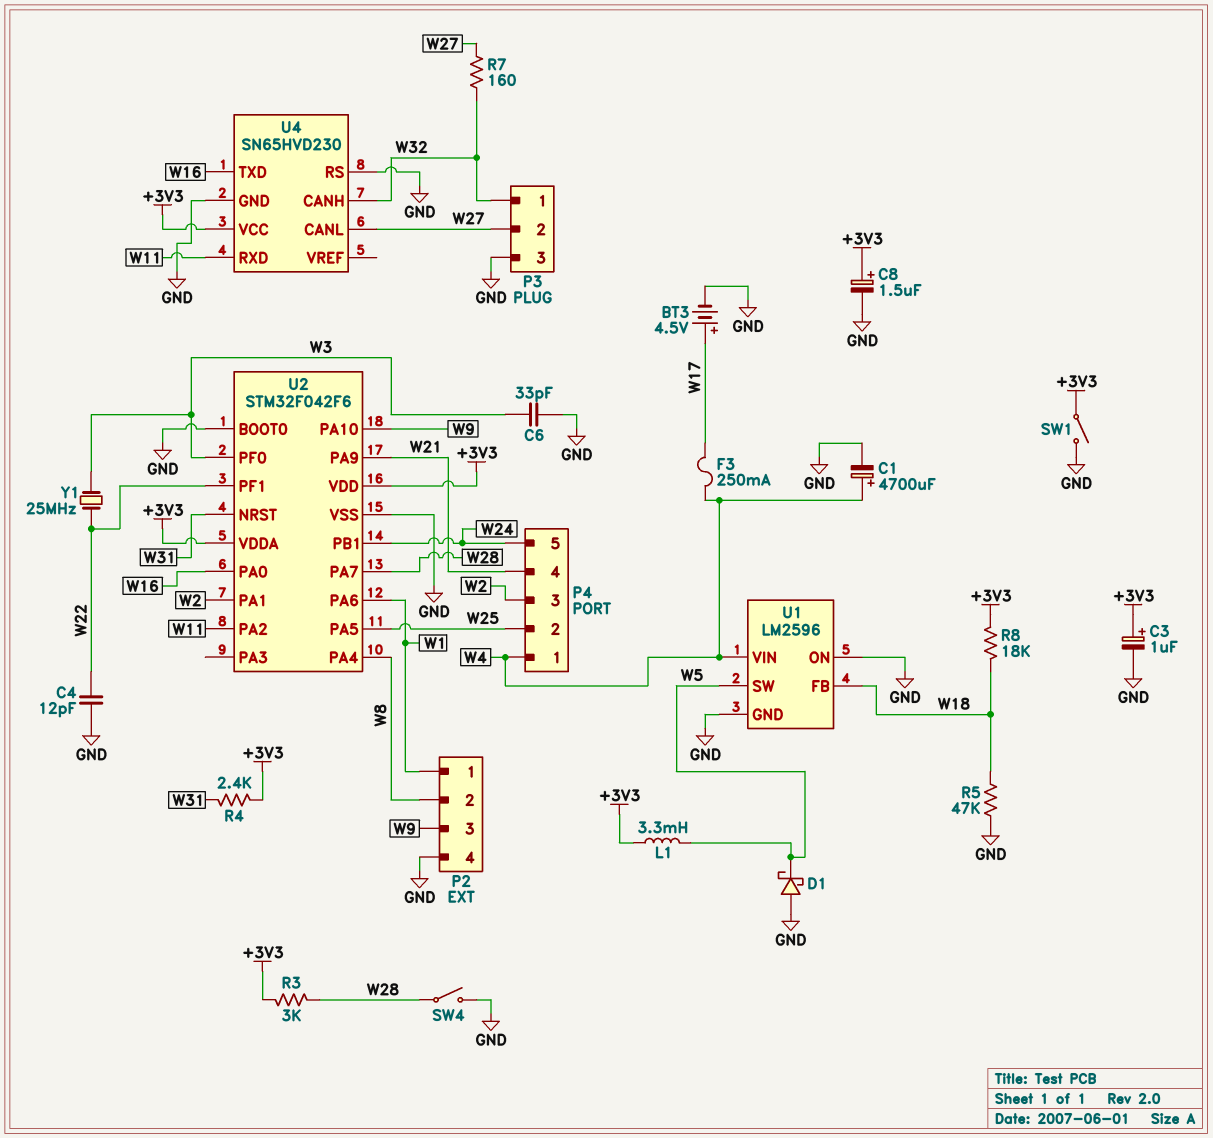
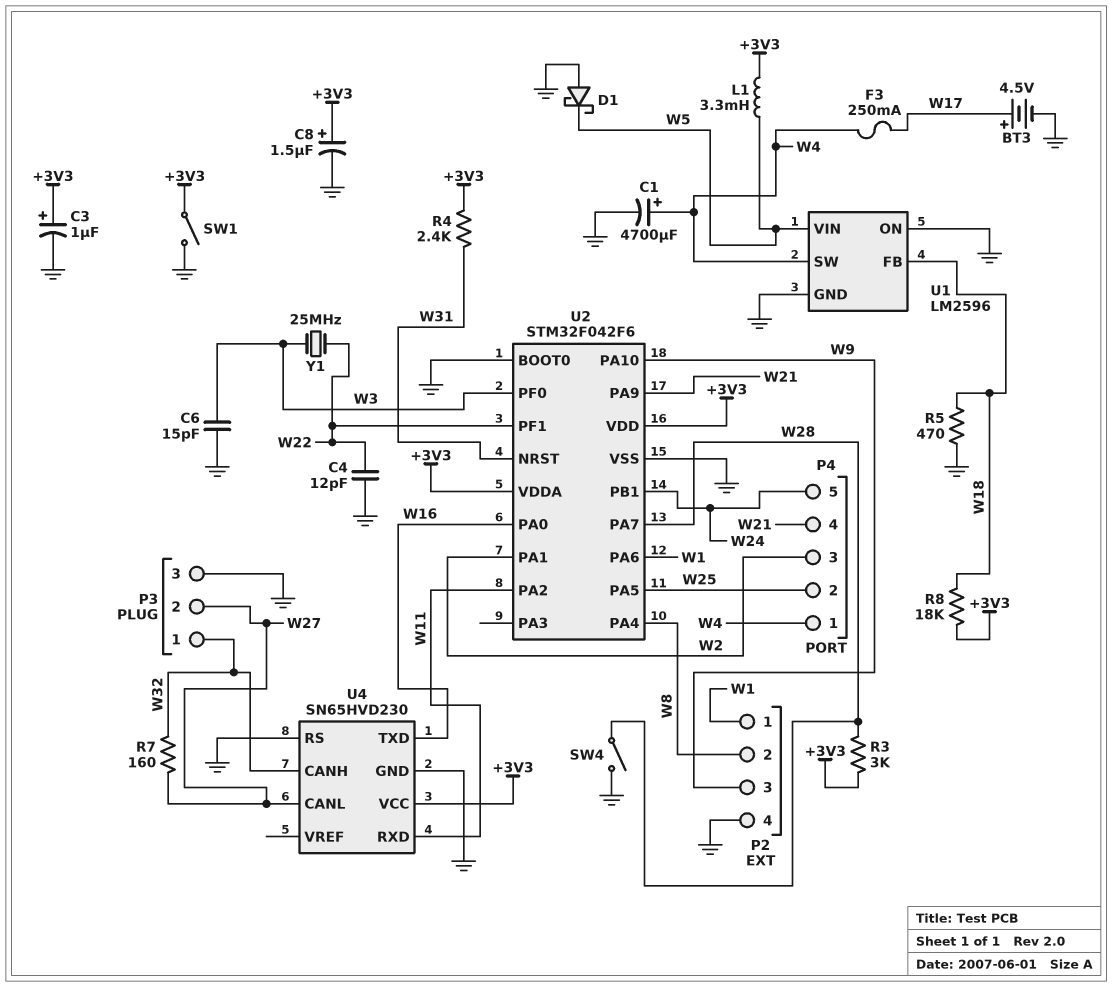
C6: 33pF (GND, W3) -> 15pF (GND, W3)
R5: 47k (GND, W18) -> 470 (GND, W18)
U1 pin SW: W5 -> W4
U1 pin VIN: W4 -> W5

